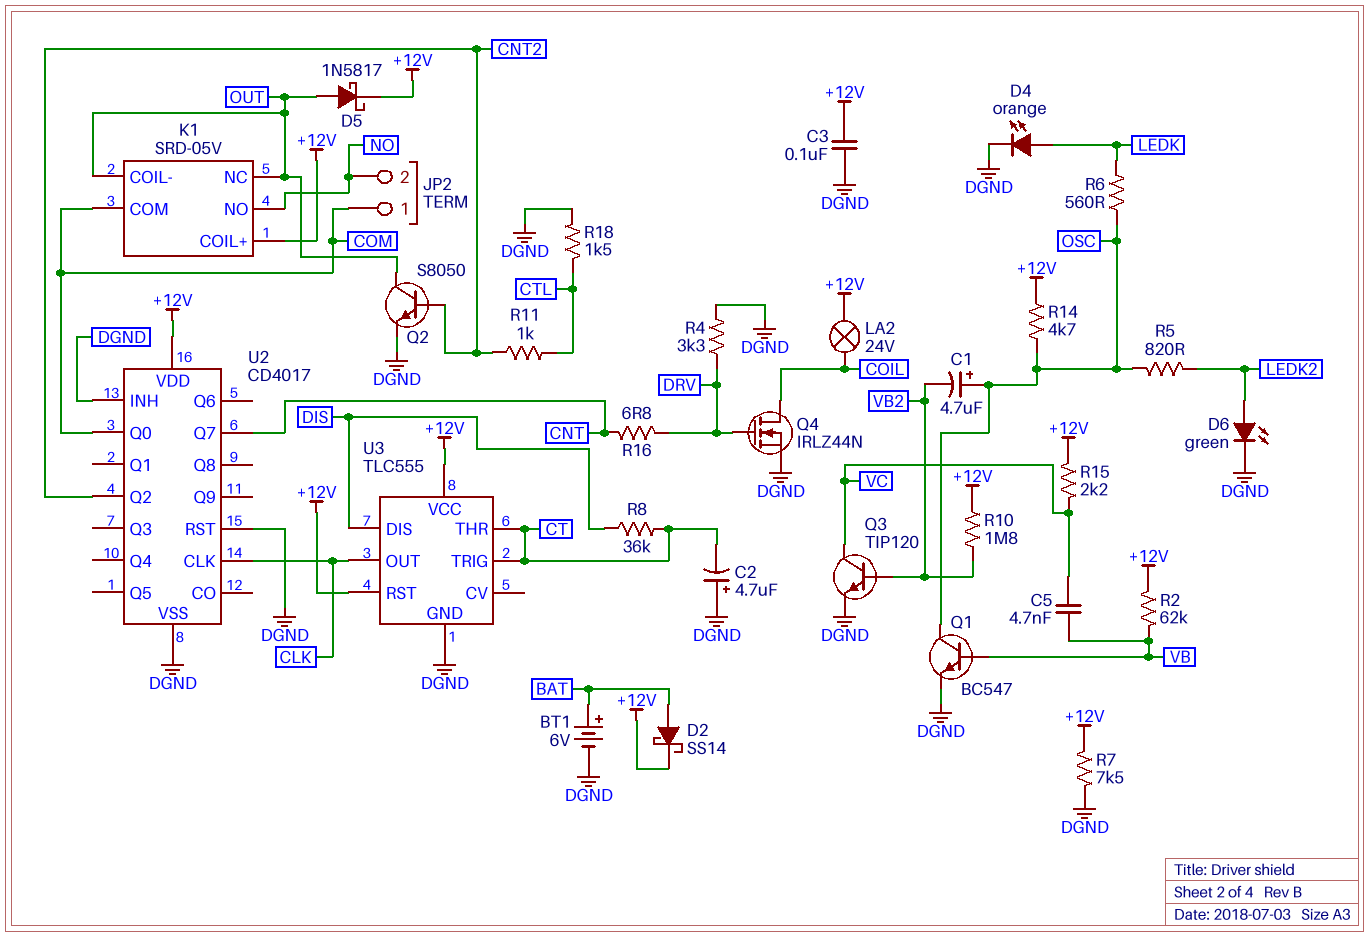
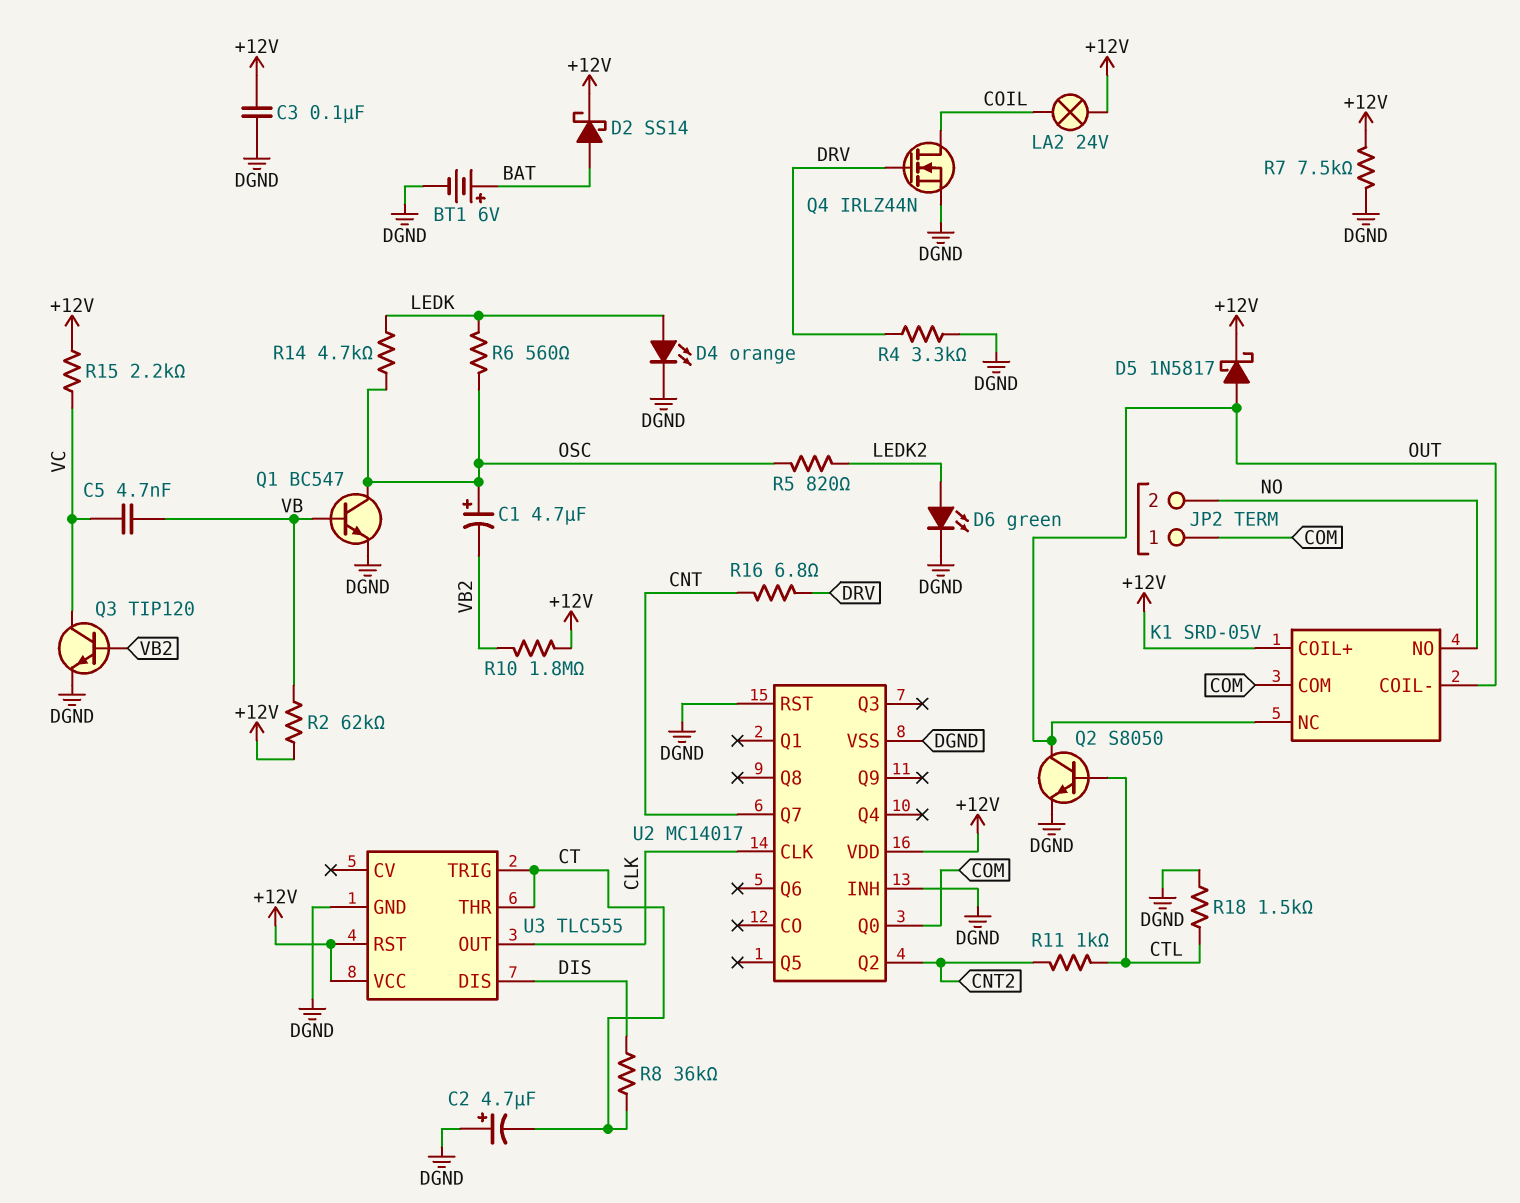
Q2: NPN S8050 (B CNT2, C OUT, E DGND) -> NPN S8050 (B CTL, C OUT, E DGND)
R14: 4.7k (+12V, OSC) -> 4.7k (LEDK, OSC)
U2: CD4017 -> MC14017

